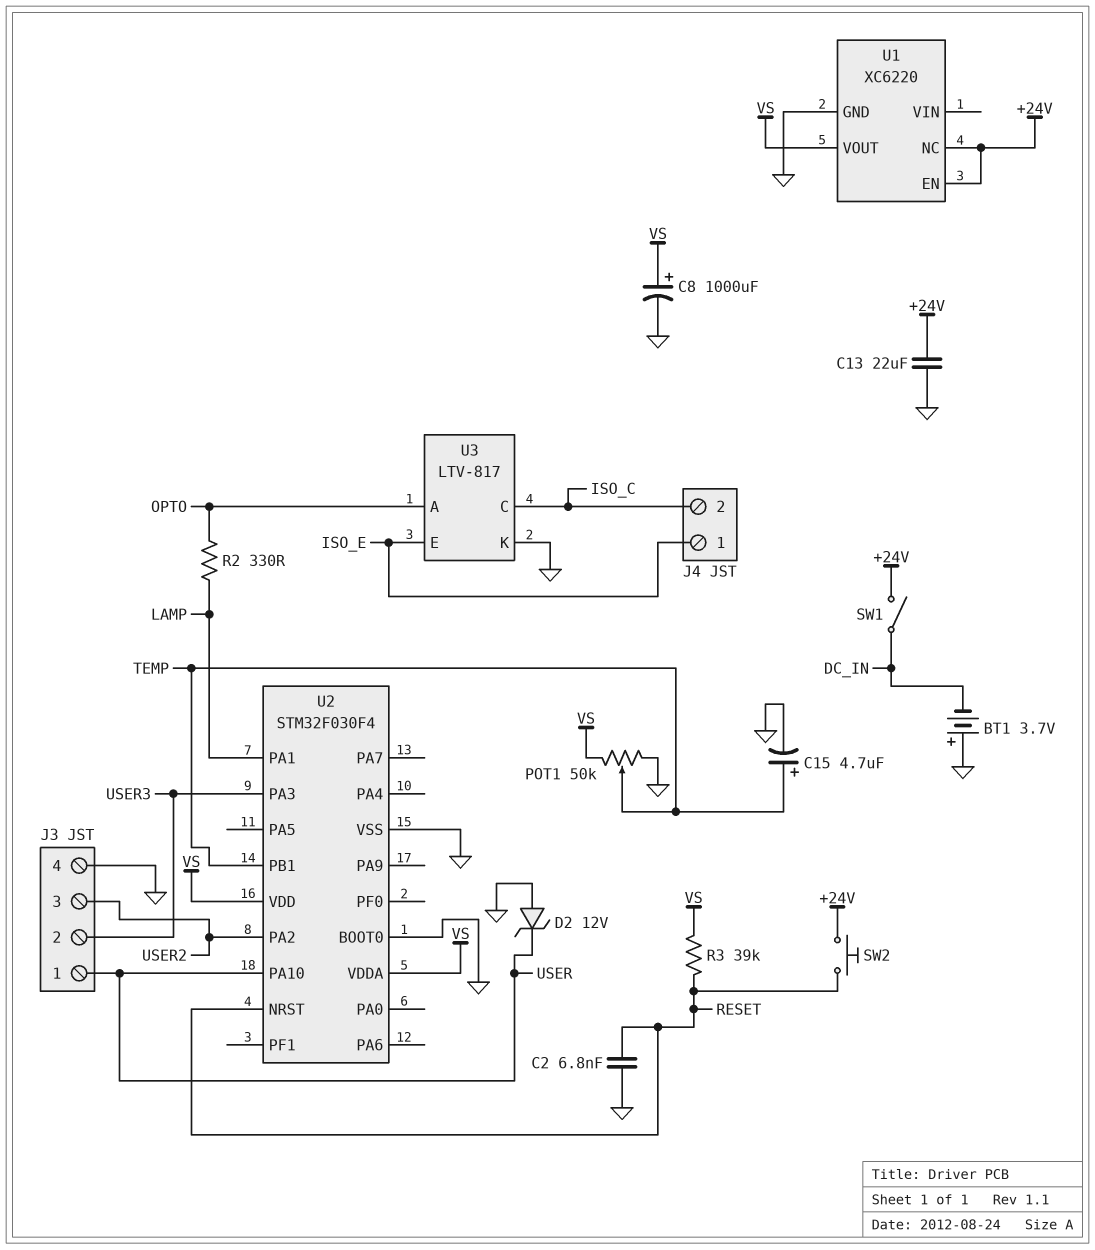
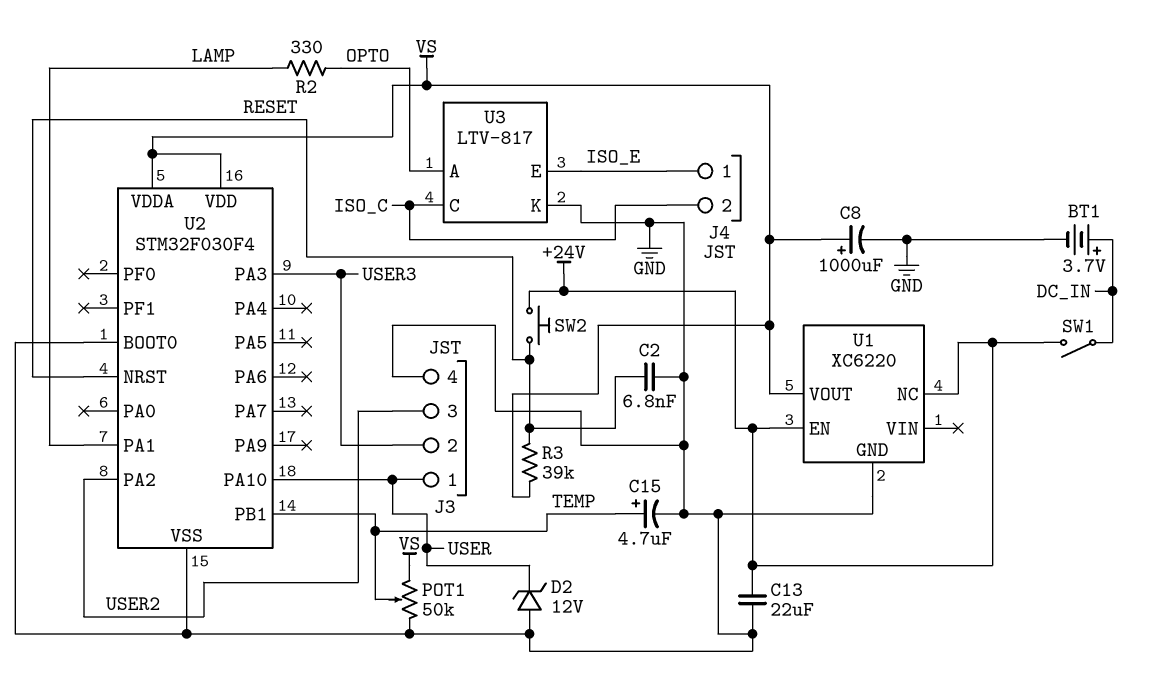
BT1: 3.7V (plus GND, minus DC_IN) -> 3.7V (plus DC_IN, minus GND)

